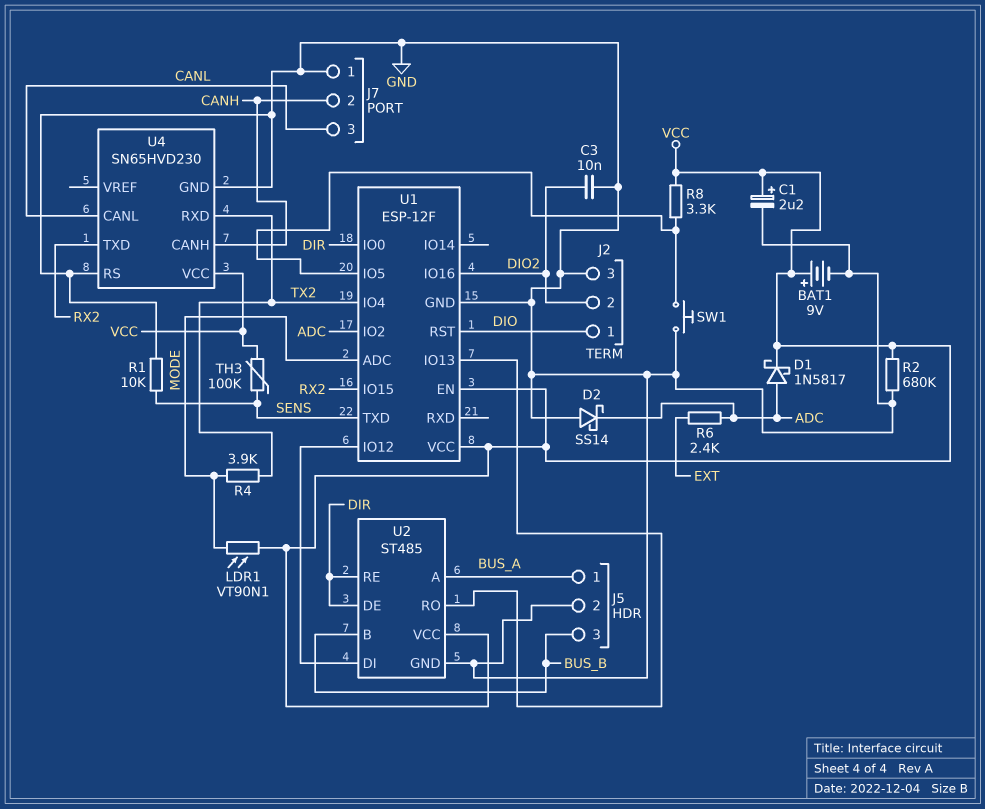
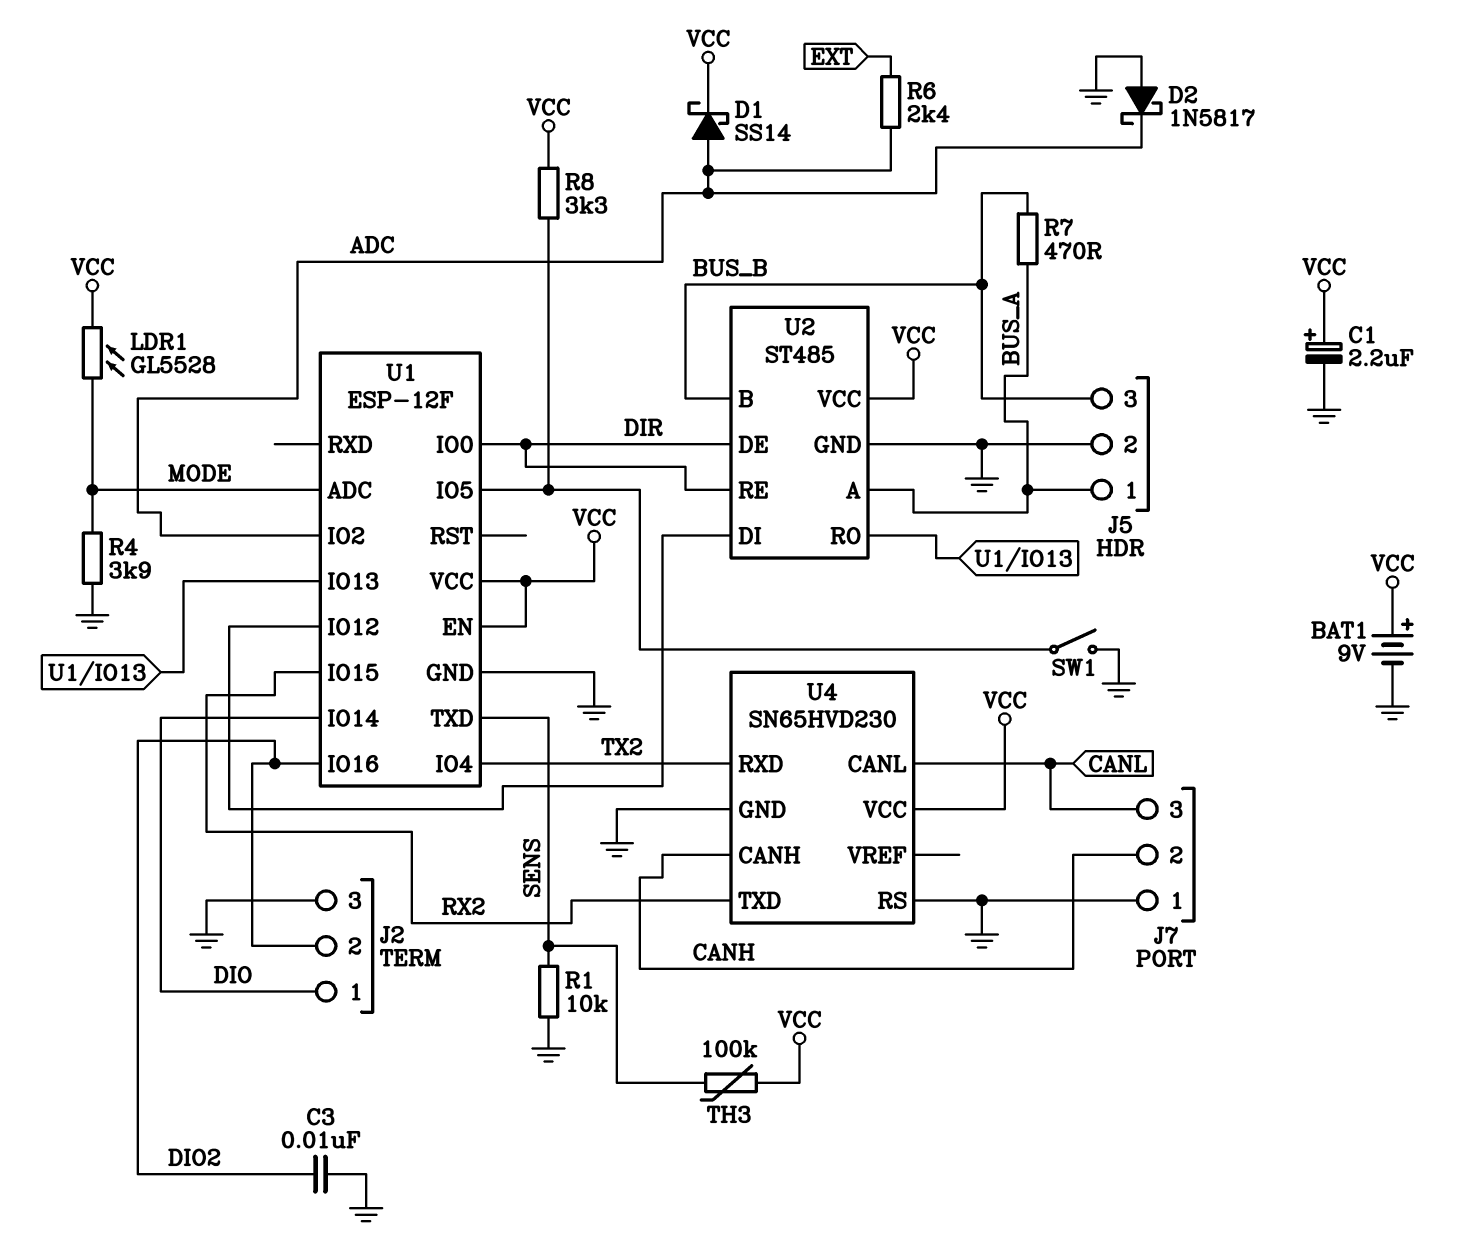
D1: schottky 1N5817 (A ADC, K VCC) -> schottky SS14 (A ADC, K VCC)
D2: schottky SS14 (A GND, K ADC) -> schottky 1N5817 (A GND, K ADC)
LDR1: VT90N1 (MODE, VCC) -> GL5528 (MODE, VCC)
R2: 680k (GND, VCC) -> none
R4: 3.9k (MODE, TX2) -> 3.9k (GND, MODE)
R7: none -> 470 (BUS_A, BUS_B)
SW1: button (GND, U1/IO5) -> switch (GND, U1/IO5)
U1 pin IO14: none -> DIO
U1 pin RST: DIO -> none

